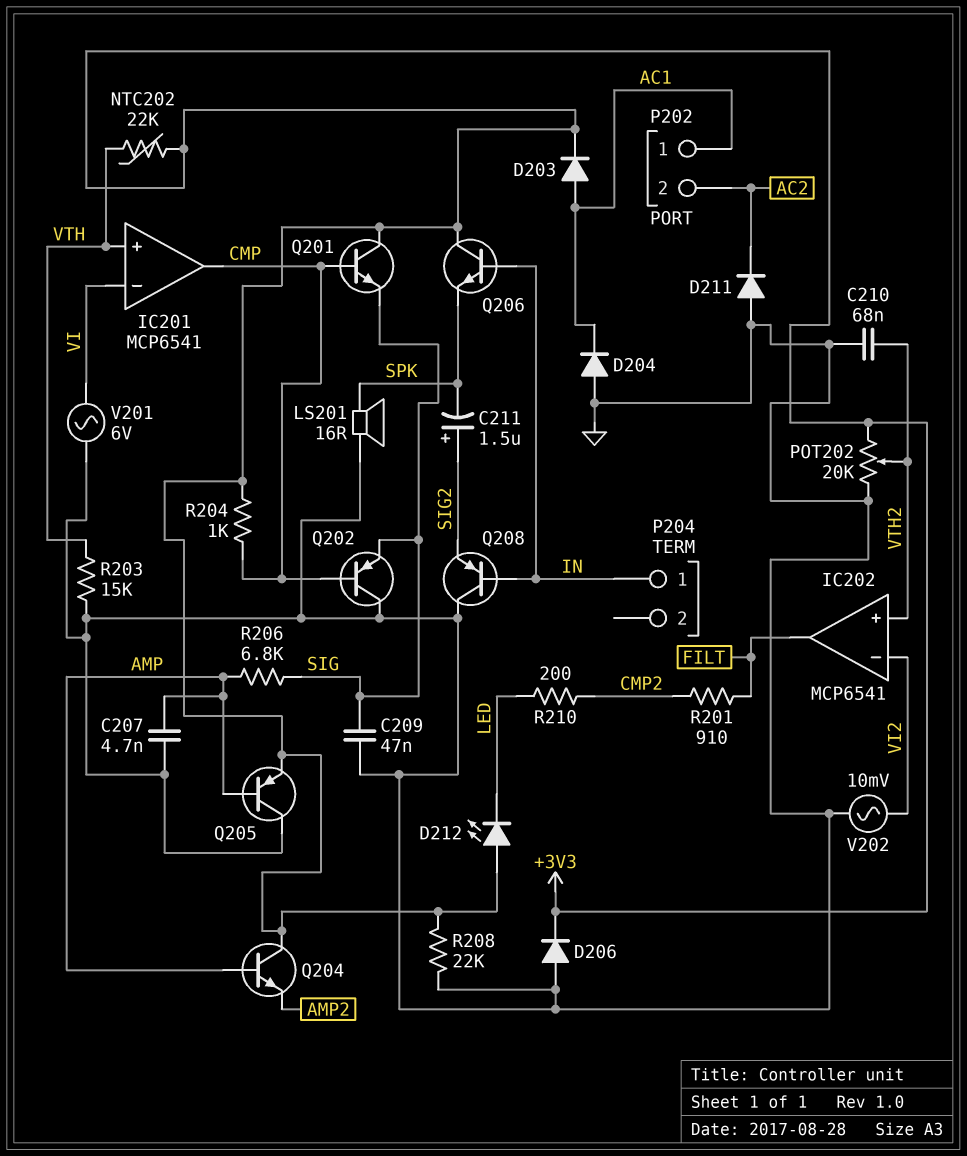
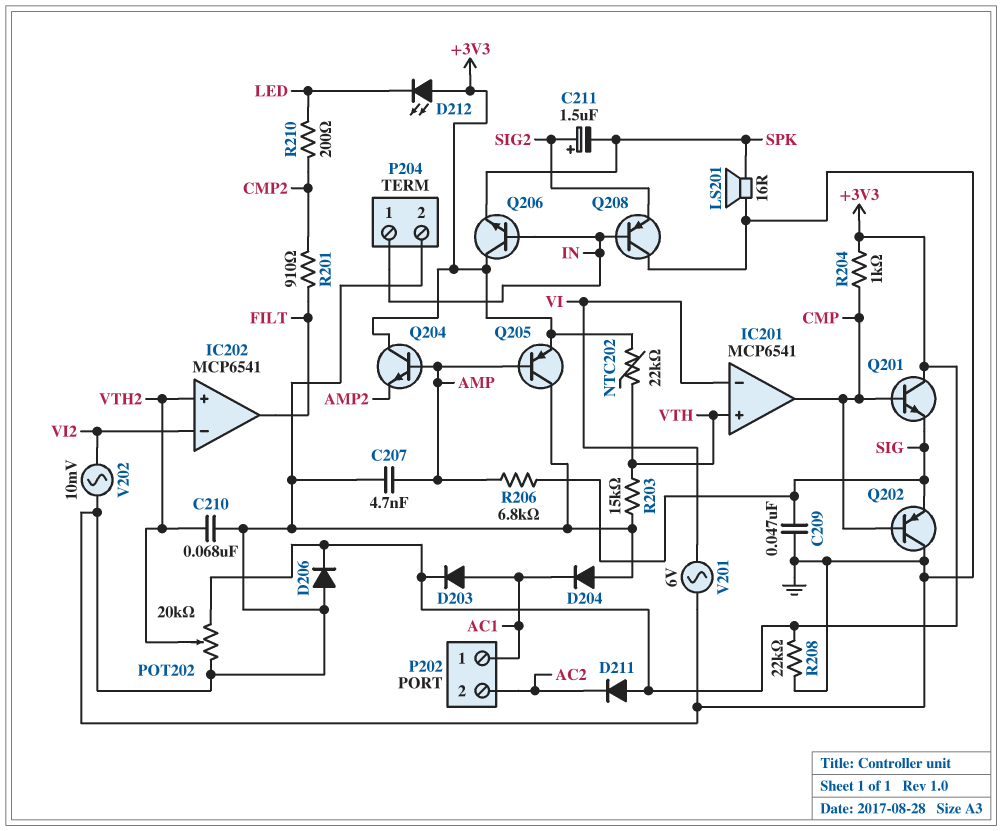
D211: diode (A GND, K AC2) -> diode (A +3V3, K AC2)
P204 pin 2: none -> GND

